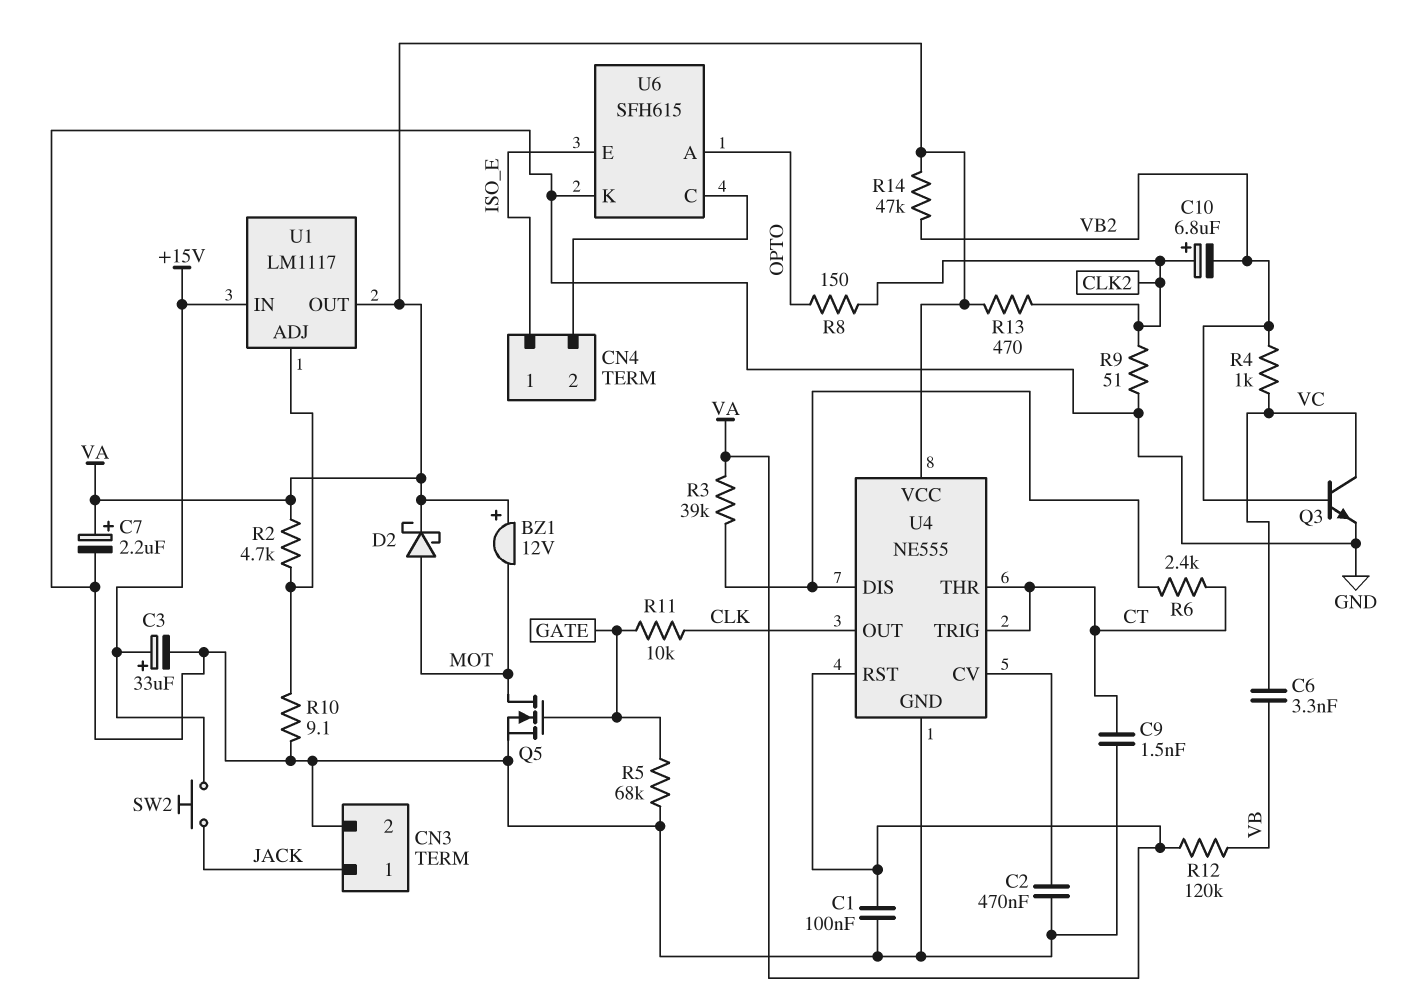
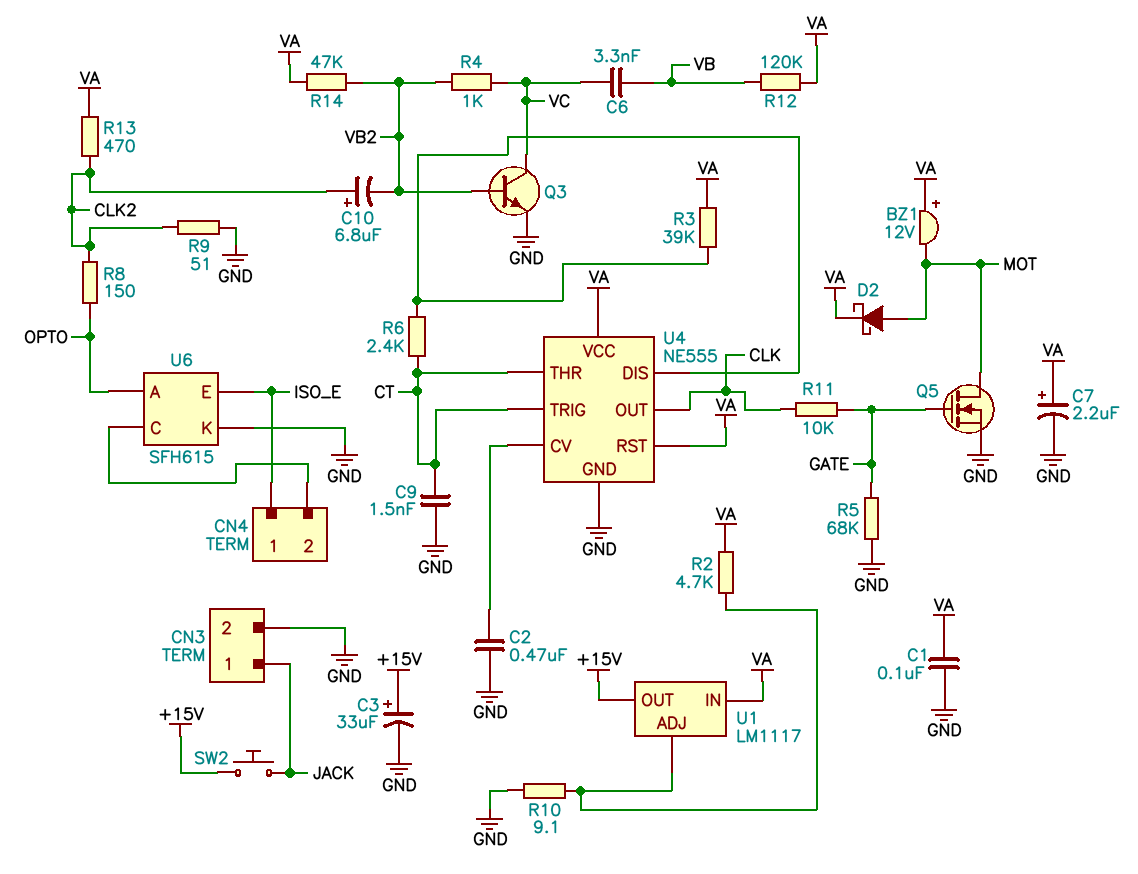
U1 pin IN: +15V -> VA
U1 pin OUT: VA -> +15V

